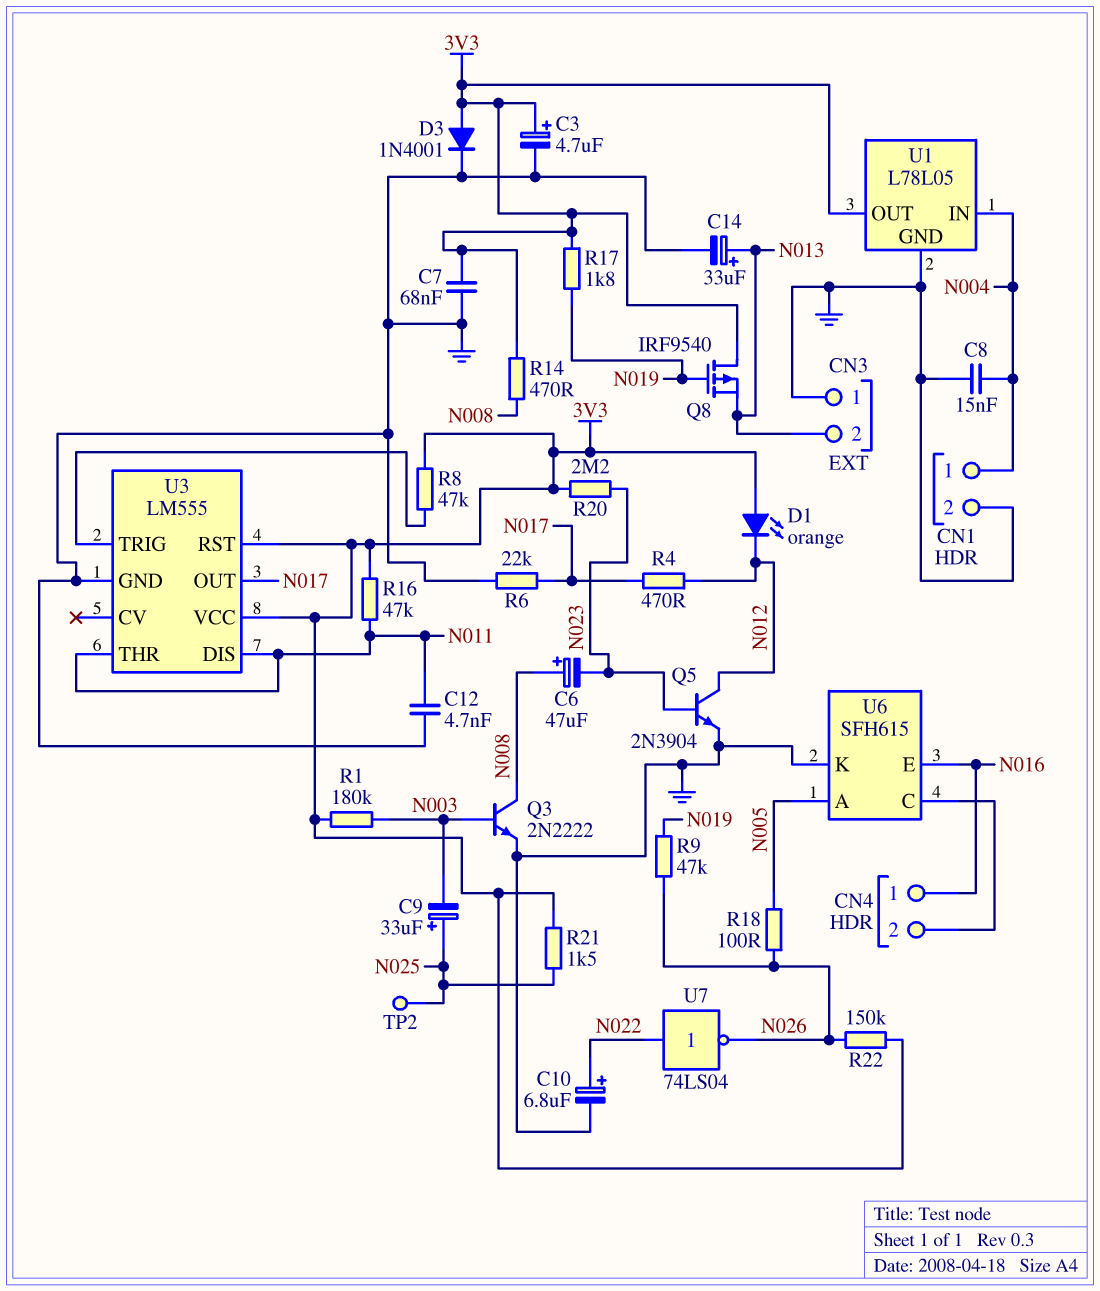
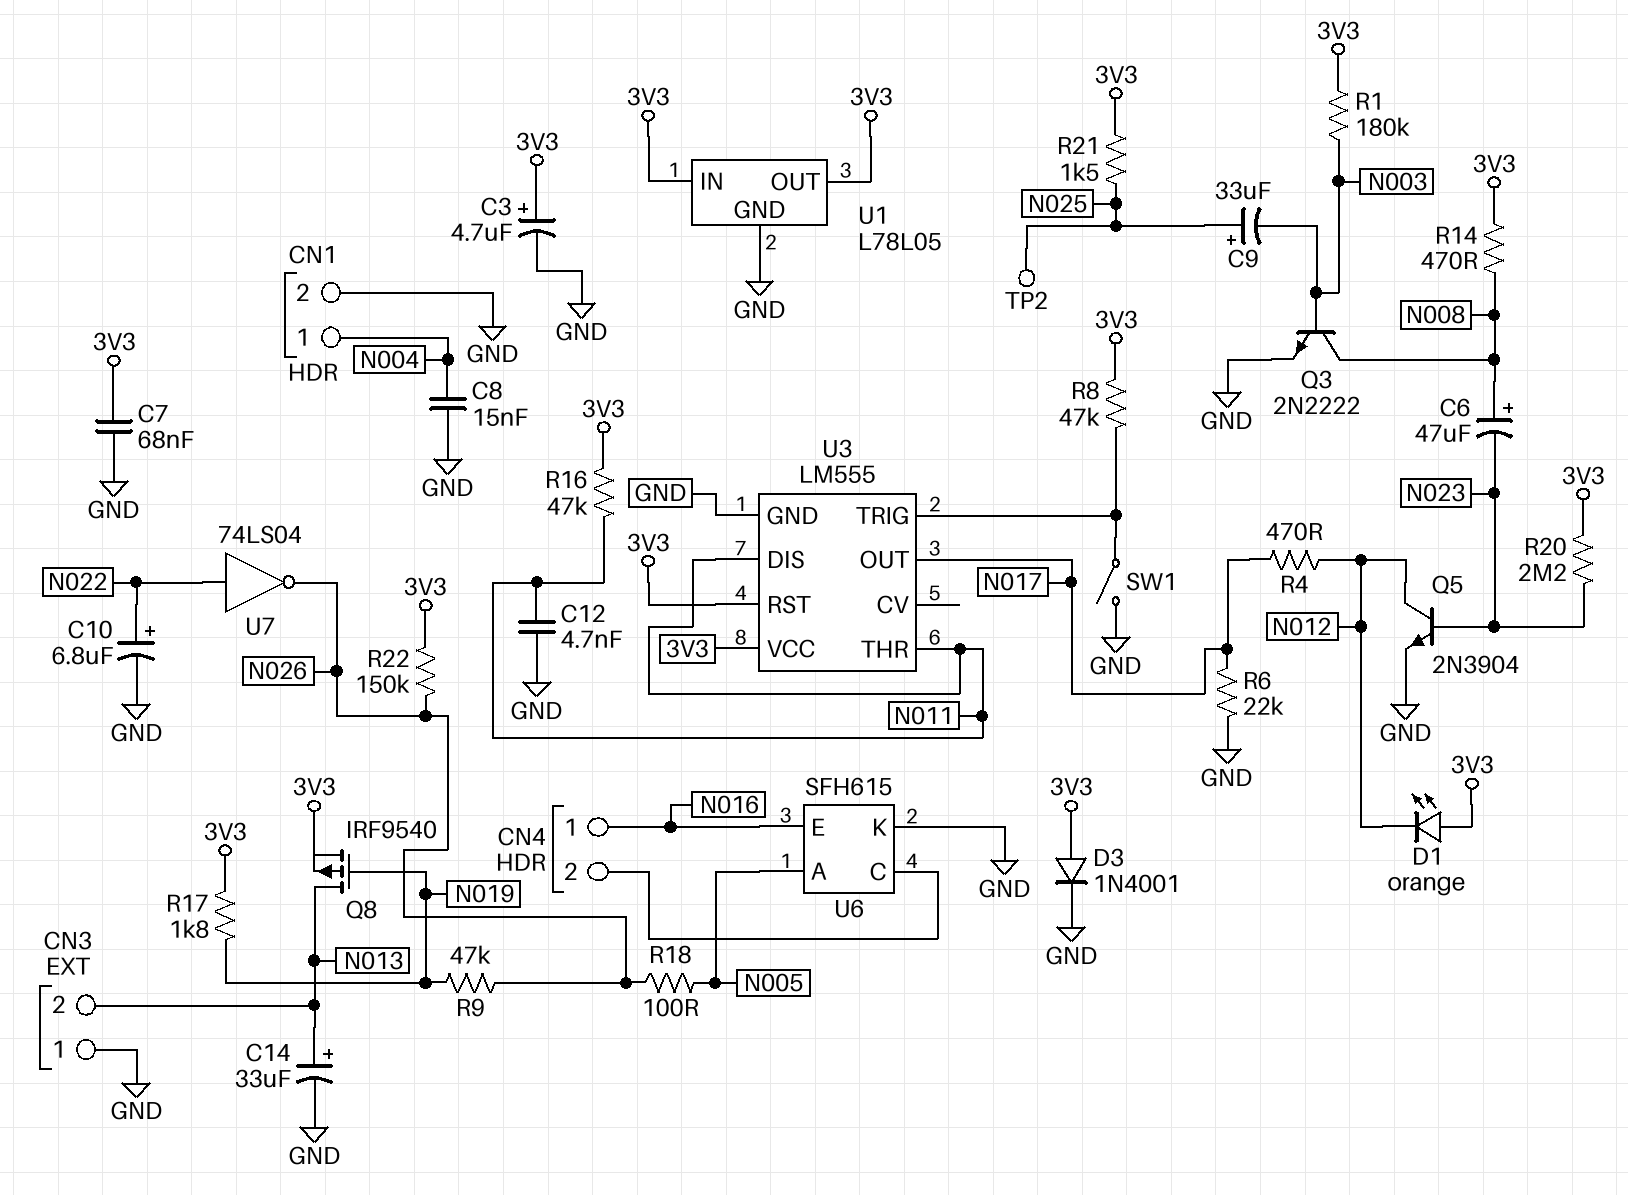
Q8: PMOS IRF9540 (G N019, D 3V3, S N013) -> PMOS IRF9540 (G N019, D N013, S 3V3)
SW1: none -> switch (GND, U3/TRIG)
U1 pin IN: N004 -> 3V3

